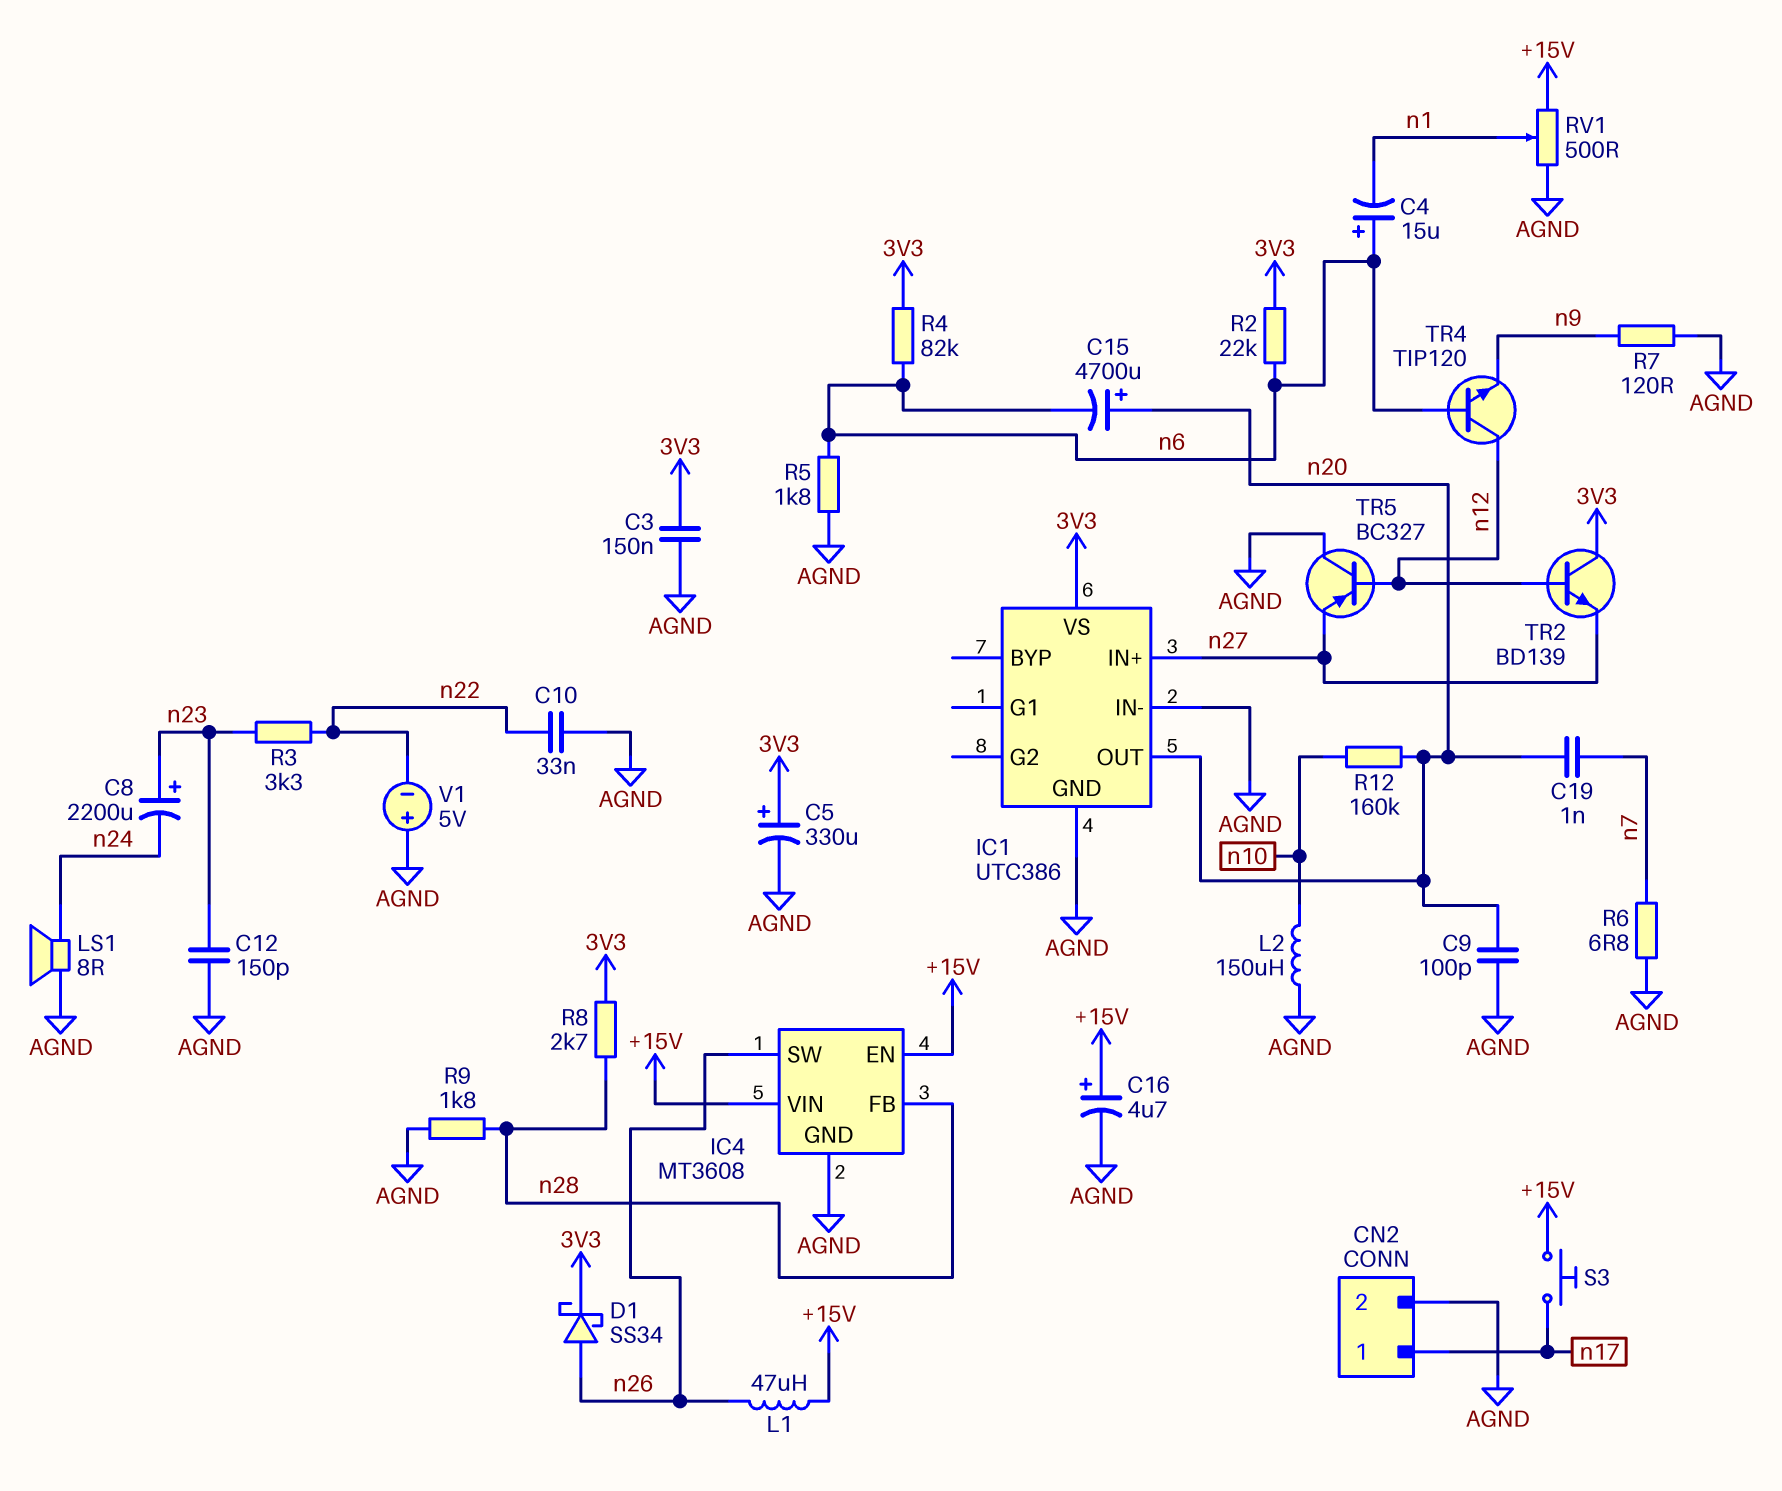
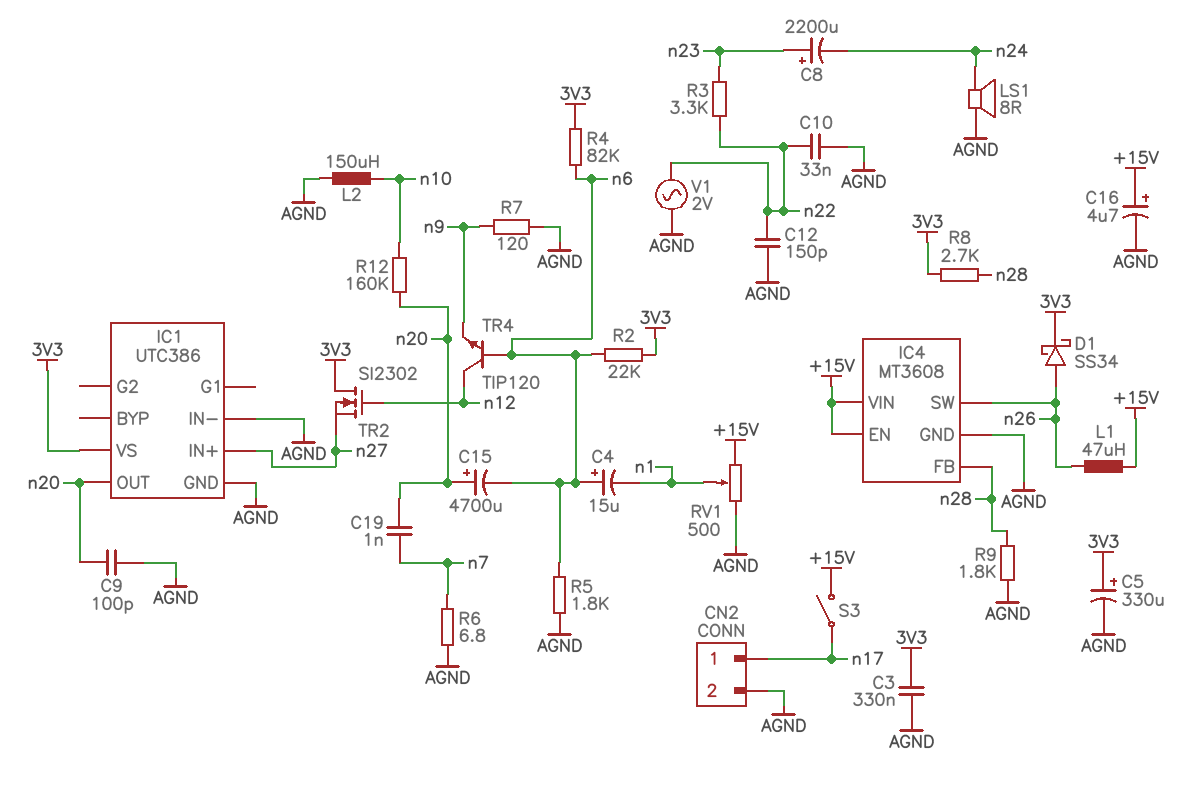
C3: 150nF (3V3, AGND) -> 330nF (3V3, AGND)
C12: 150pF (AGND, n23) -> 150pF (AGND, n22)
S3: button (+15V, n17) -> switch (+15V, n17)
TR2: NPN BD139 (B n12, C 3V3, E n27) -> NMOS SI2302 (G n12, D 3V3, S n27)
TR5: PNP BC327 (B n12, C AGND, E n27) -> none
V1: 5V (plus AGND, minus n22) -> AC 2V (AGND, n22)

